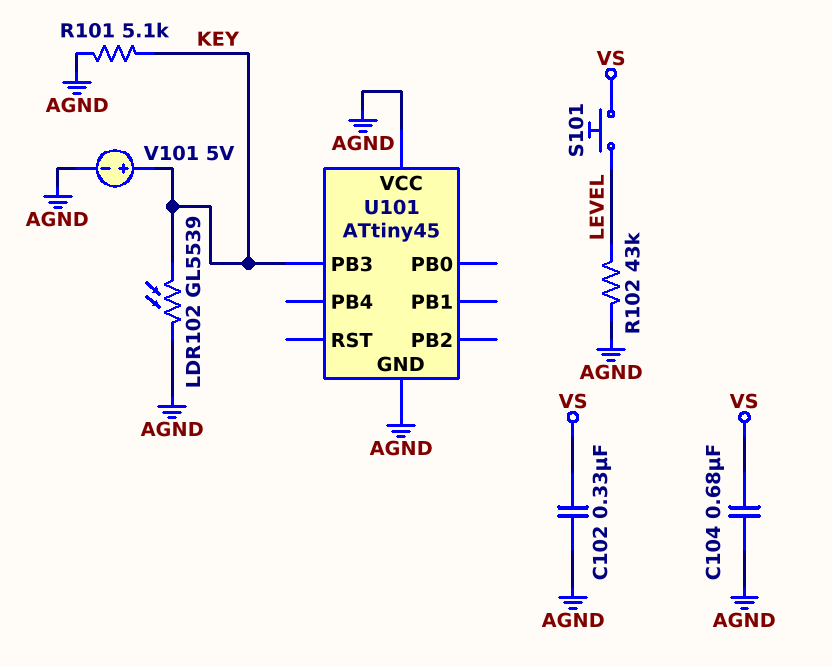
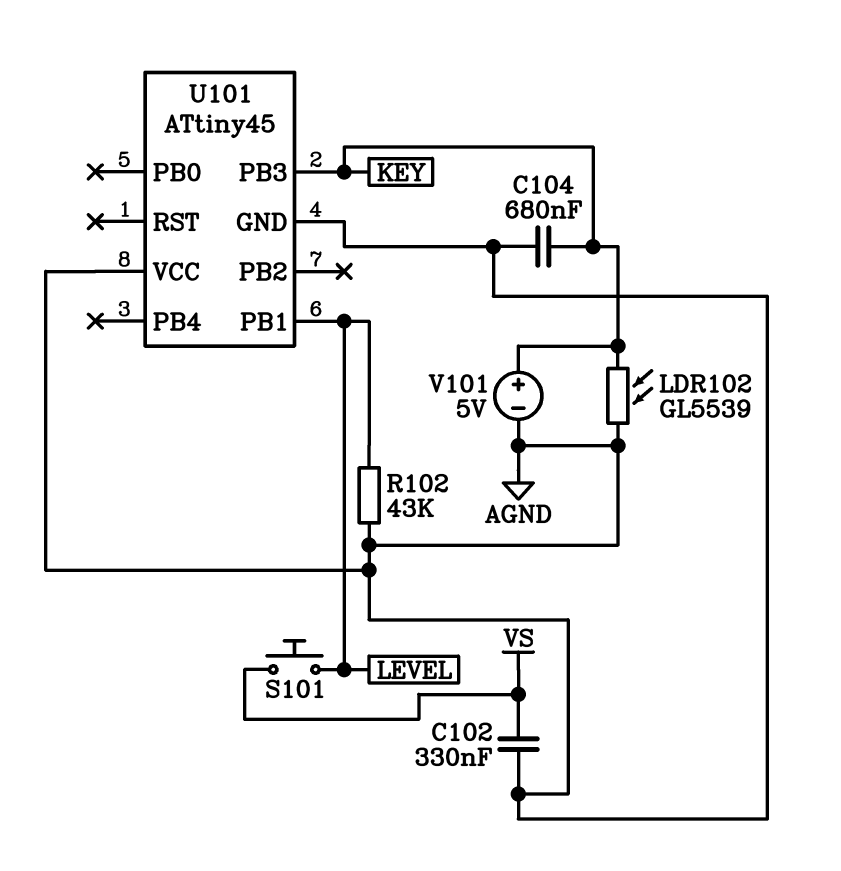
C104: 680nF (AGND, VS) -> 680nF (AGND, KEY)
R101: 5.1k (AGND, KEY) -> none
U101 pin PB1: none -> LEVEL

